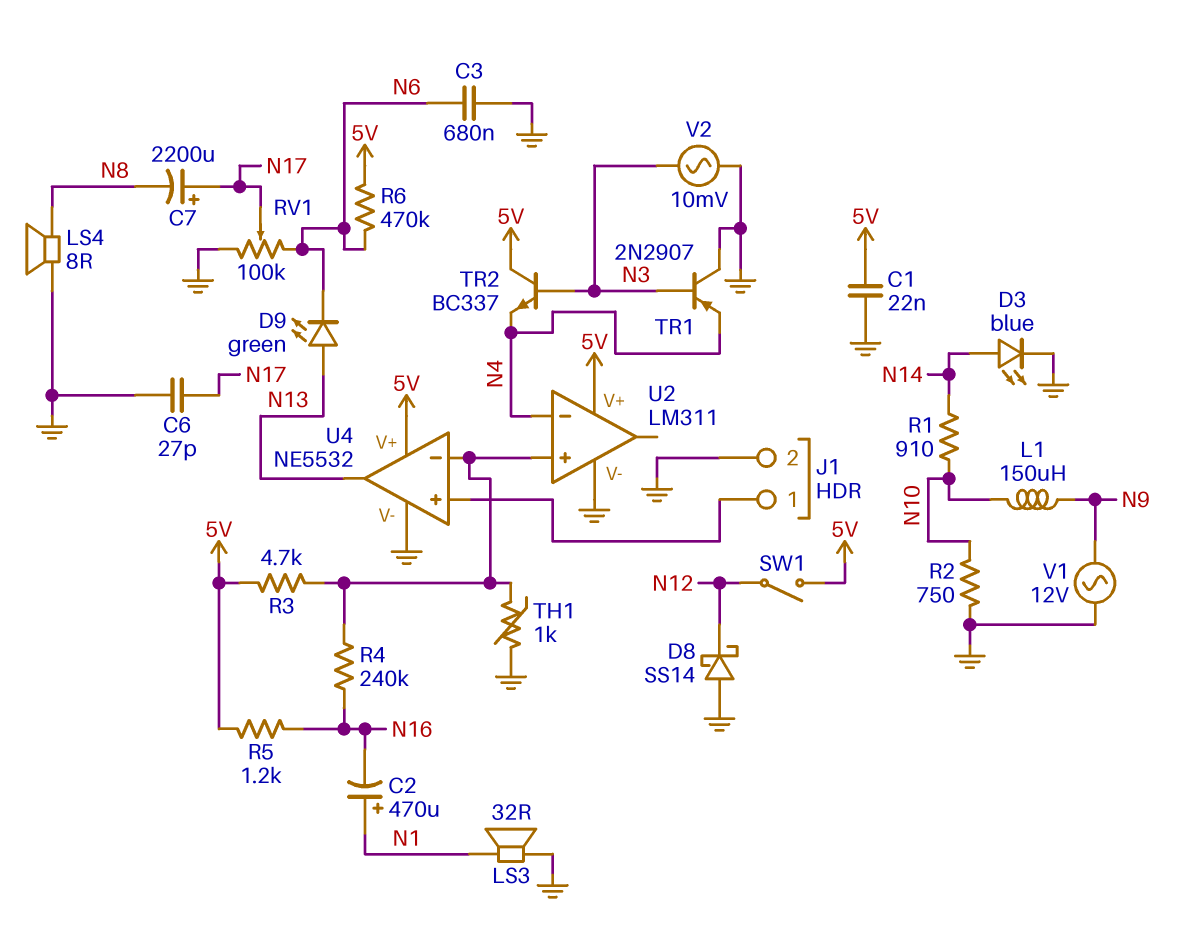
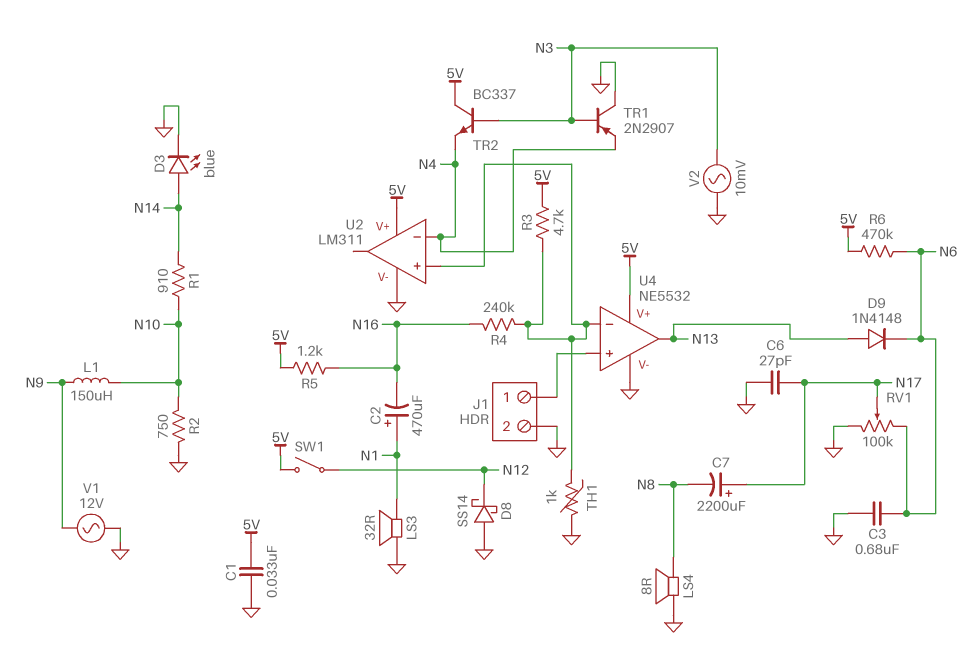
C1: 22nF (5V, GND) -> 33nF (5V, GND)
D9: LED green (A N13, K N6) -> diode 1N4148 (A N13, K N6)

